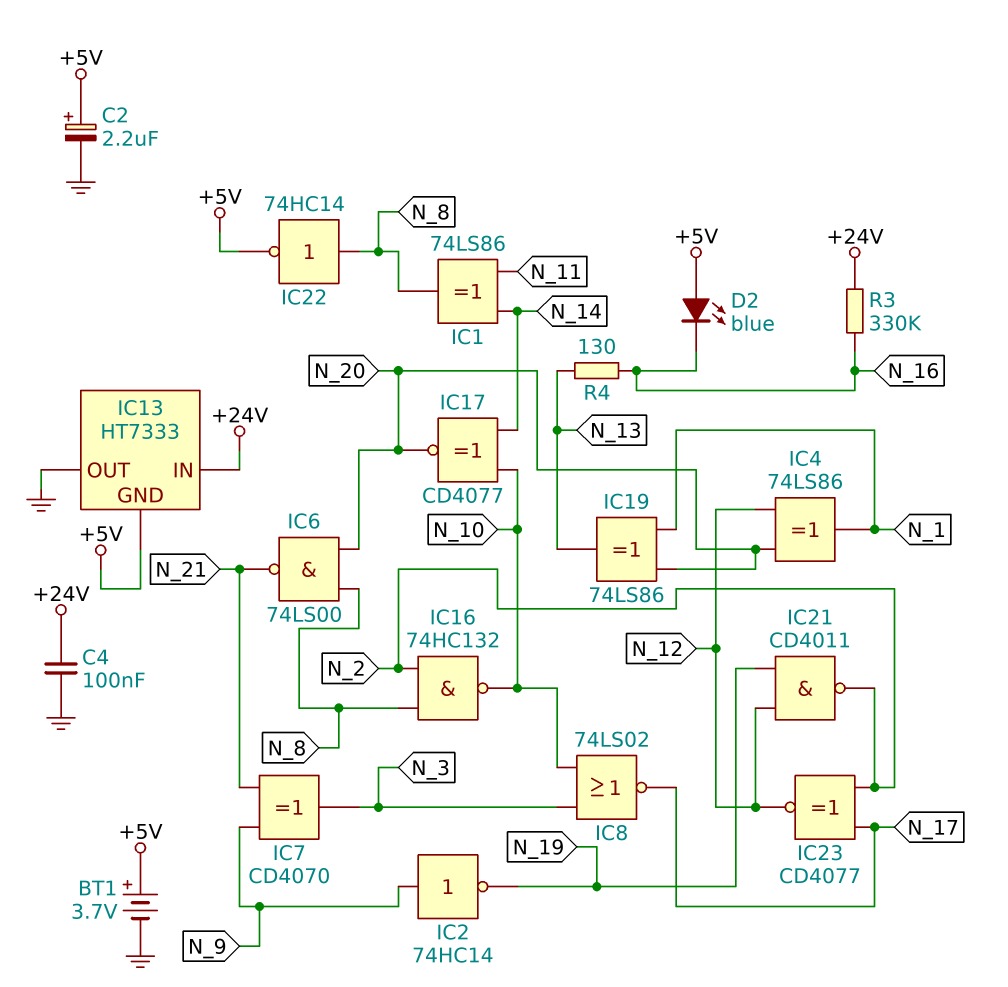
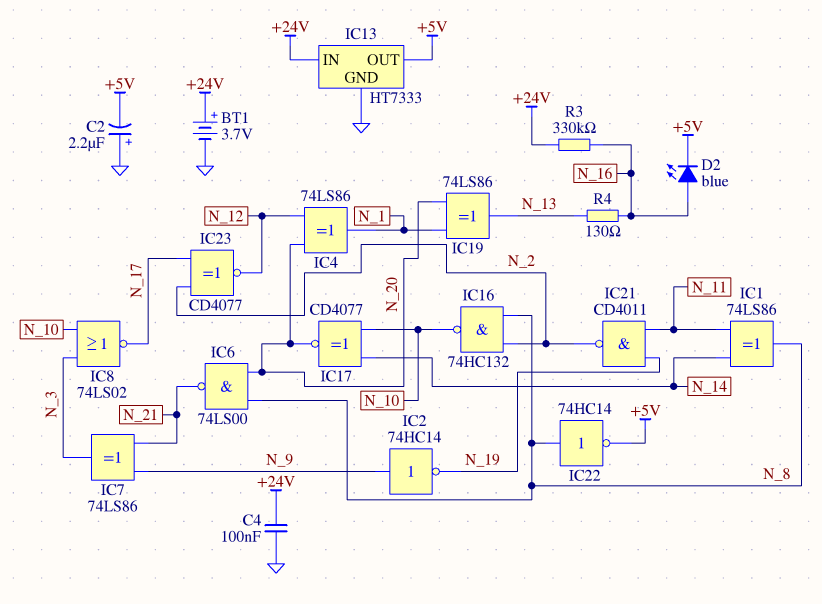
BT1: 3.7V (plus +5V, minus GND) -> 3.7V (plus +24V, minus GND)
C2: 2.2uF (plus +5V, minus GND) -> 2.2uF (plus GND, minus +5V)
D2: LED blue (A +5V, K N_16) -> LED blue (A N_16, K +5V)
IC7: XOR CD4070 (in N_9, in N_21, out N_3) -> XOR 74LS86 (in N_9, in N_21, out N_3)
IC13 pin GND: +5V -> GND
IC13 pin OUT: GND -> +5V
IC21: NAND CD4011 (in N_12, in N_19, out N_2) -> NAND CD4011 (in N_11, in N_19, out N_2)

